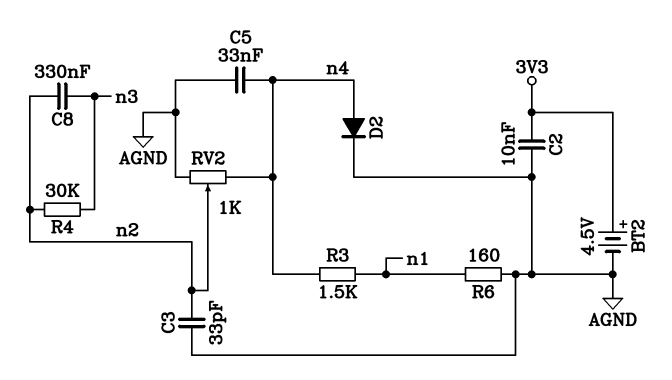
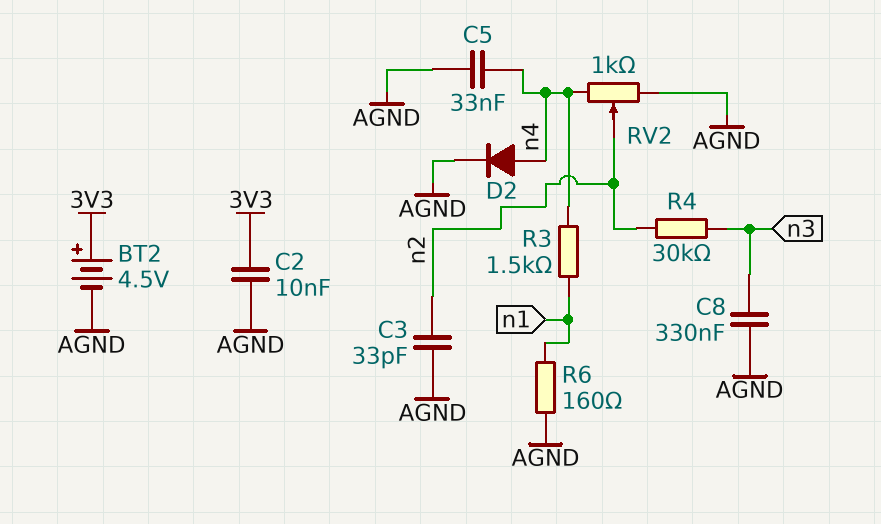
C8: 330nF (n2, n3) -> 330nF (AGND, n3)

